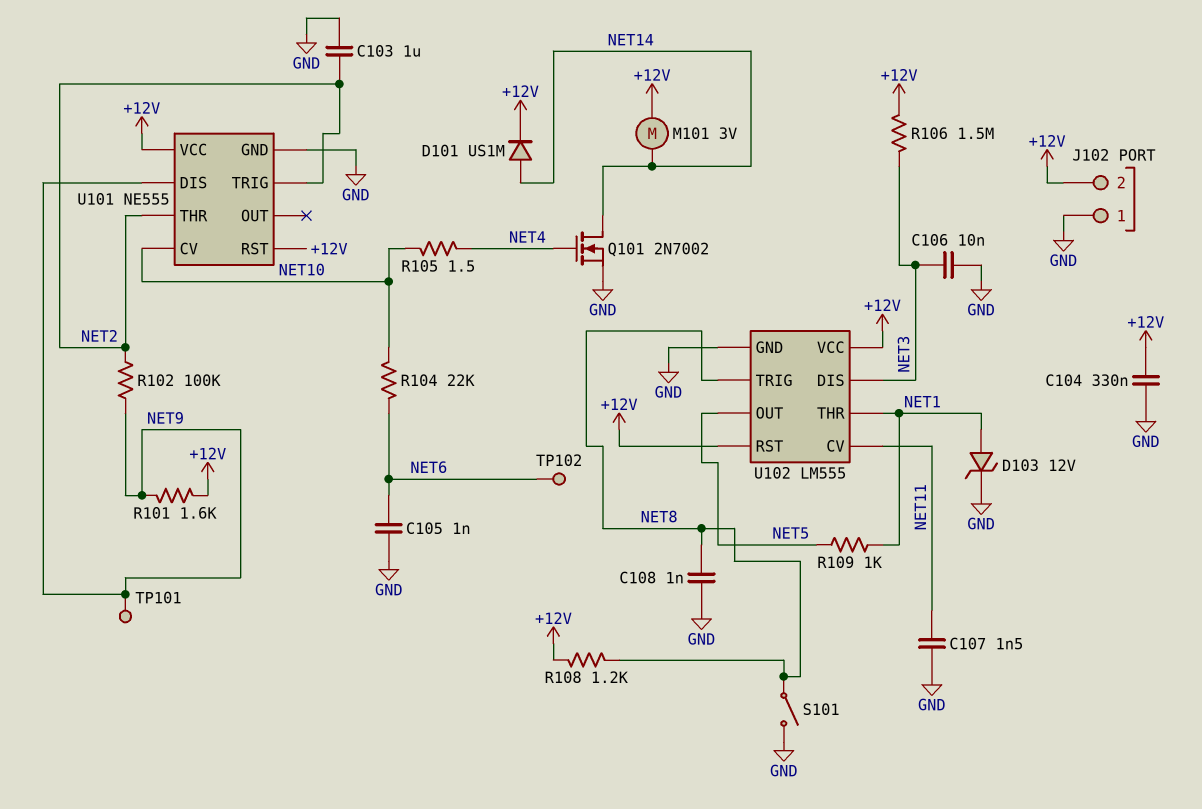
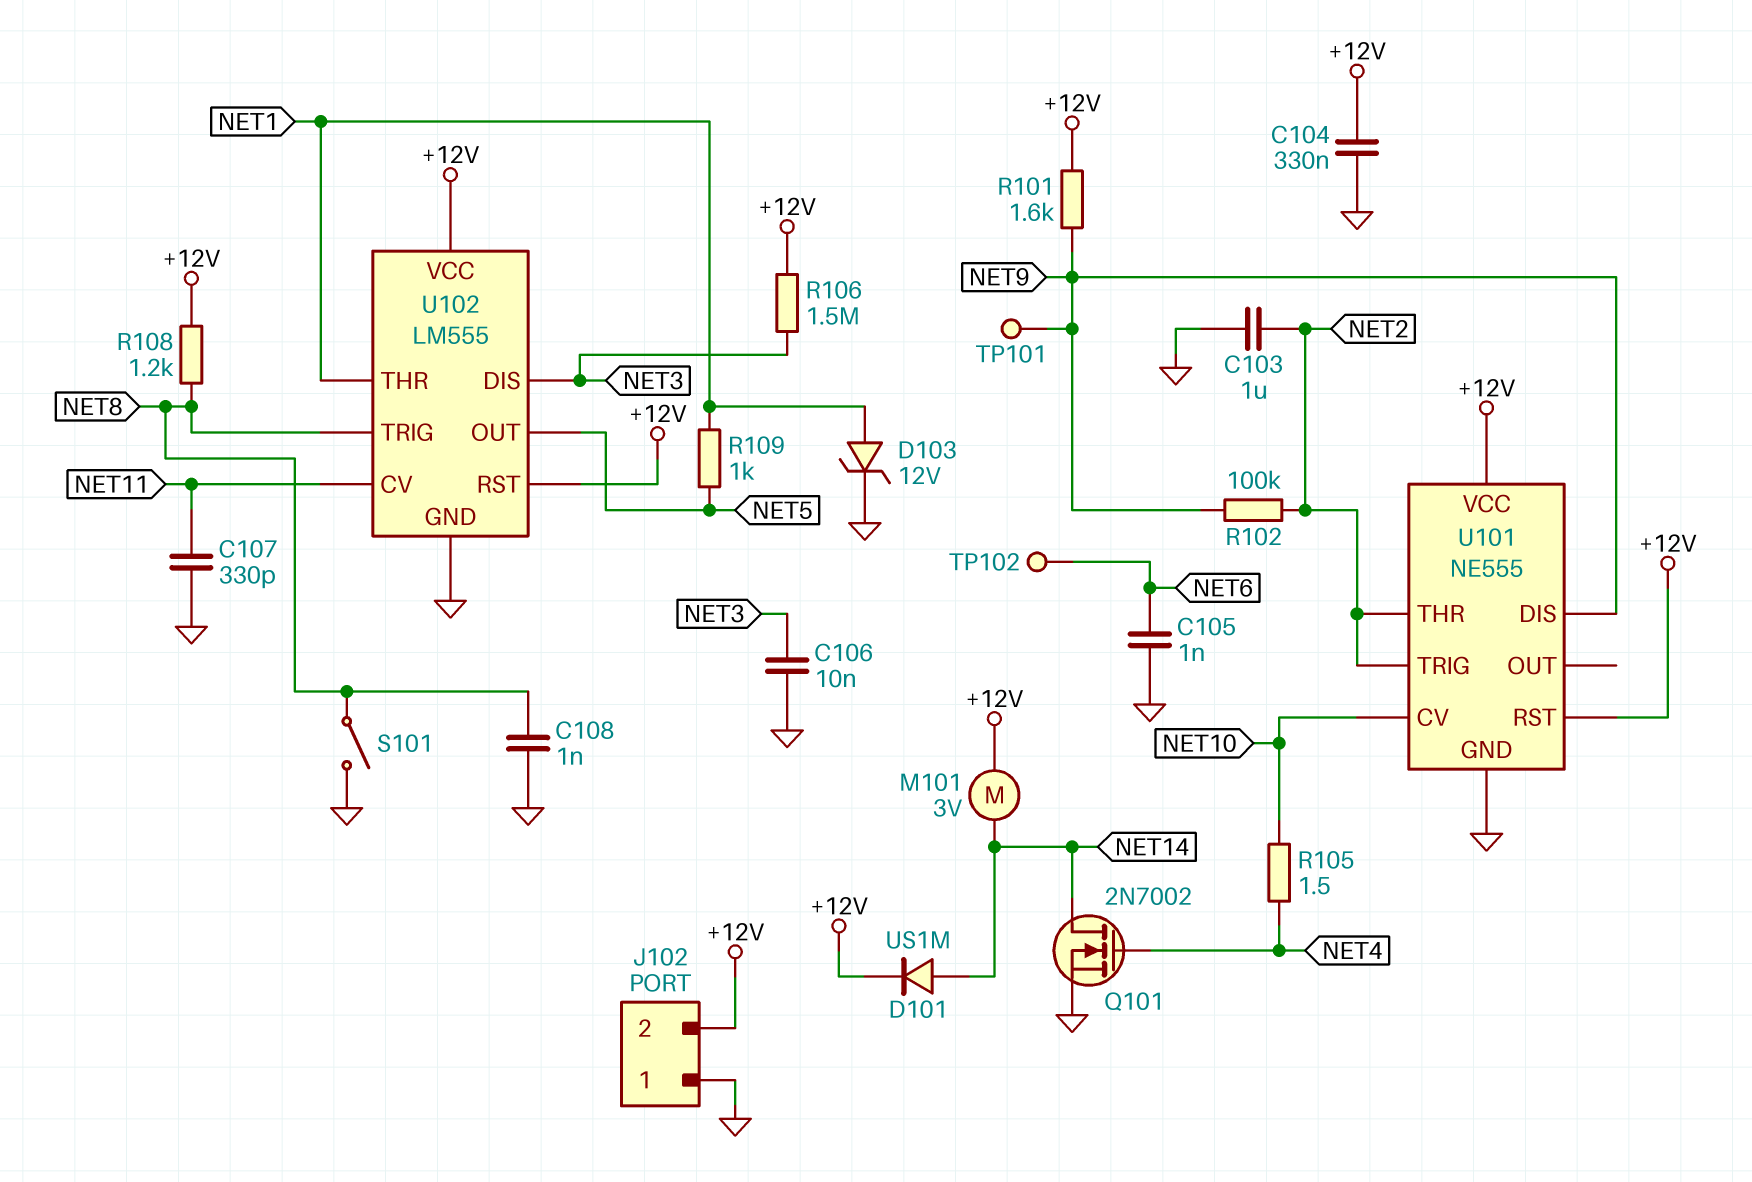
C107: 1.5nF (GND, NET11) -> 330pF (GND, NET11)
R104: 22k (NET6, NET10) -> none

